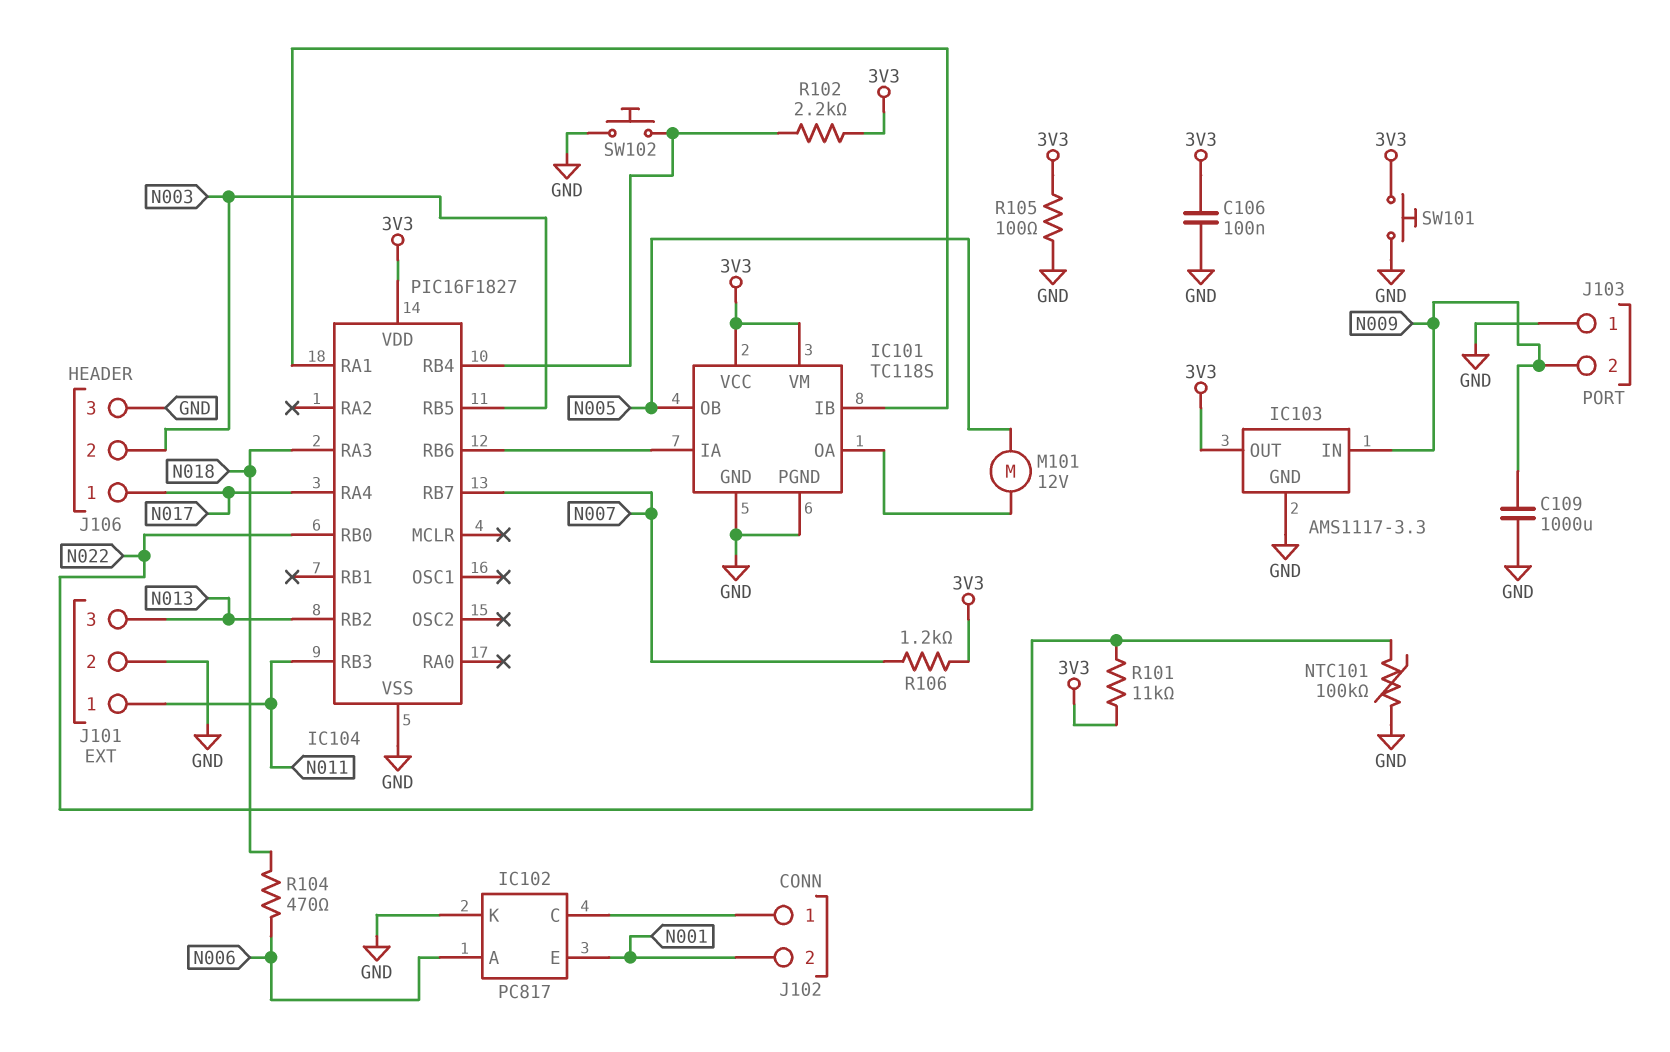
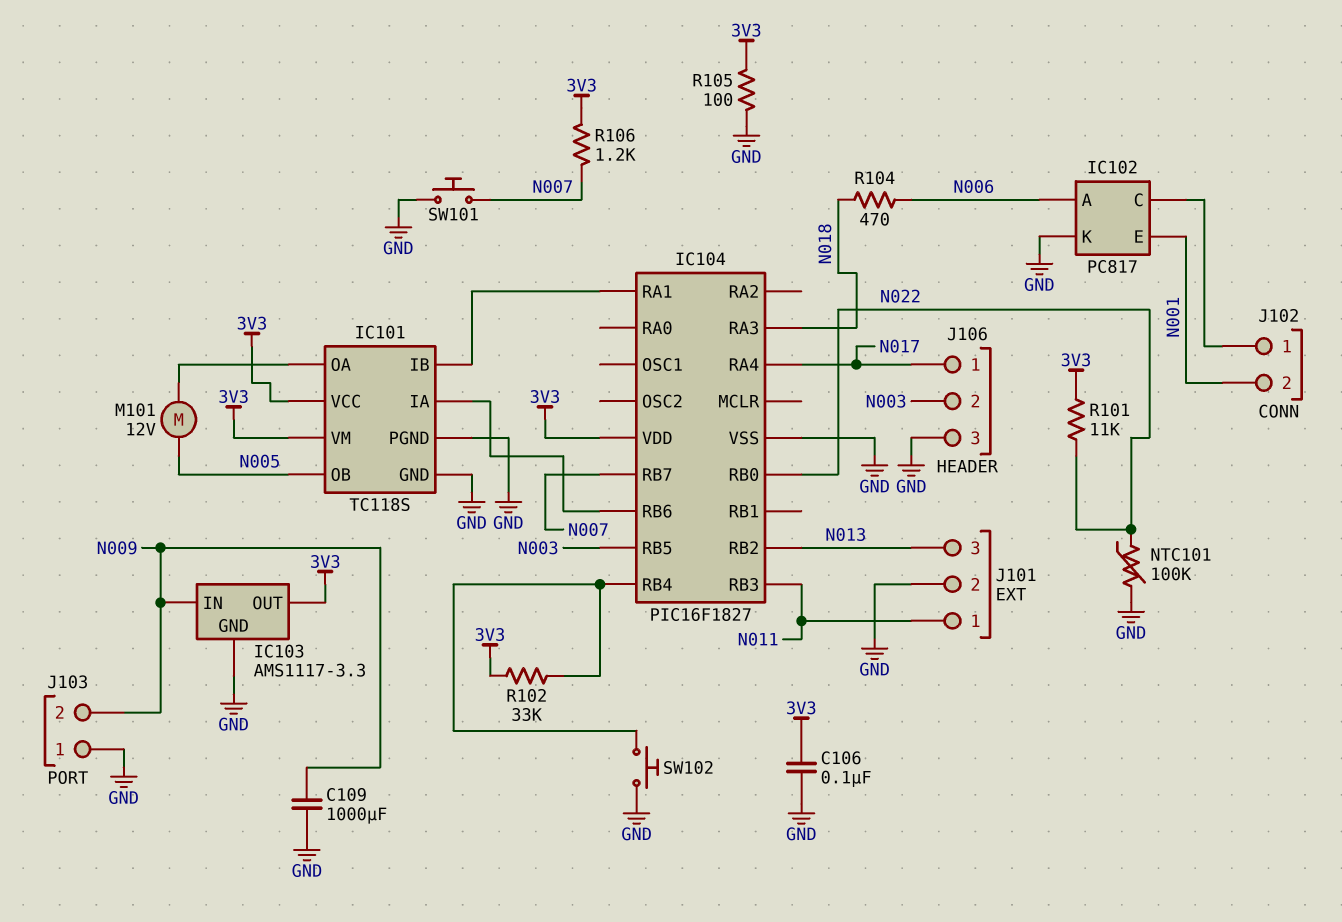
R102: 2.2k (3V3, IC104/RB4) -> 33k (3V3, IC104/RB4)
SW101: button (3V3, GND) -> button (GND, N007)

